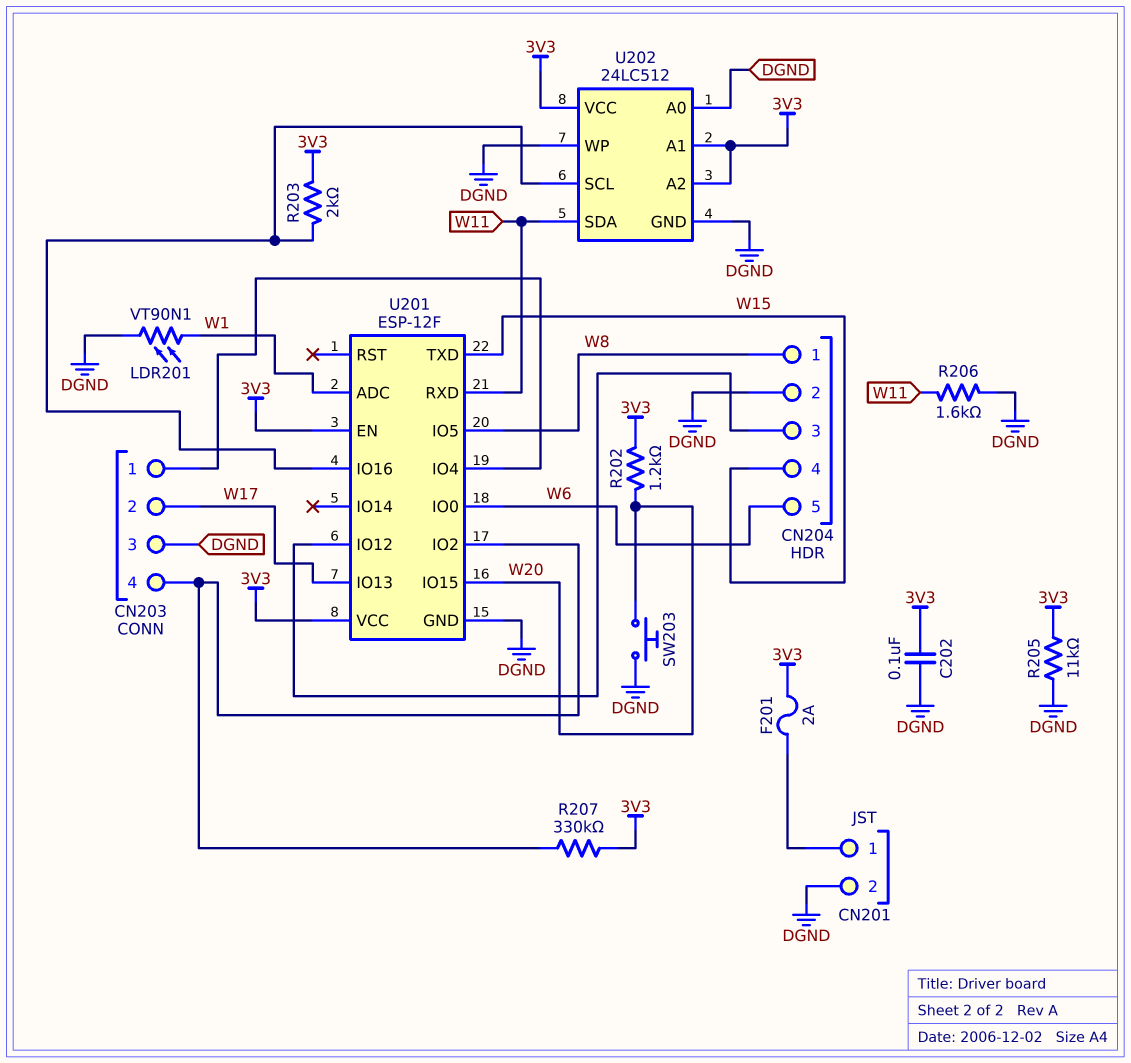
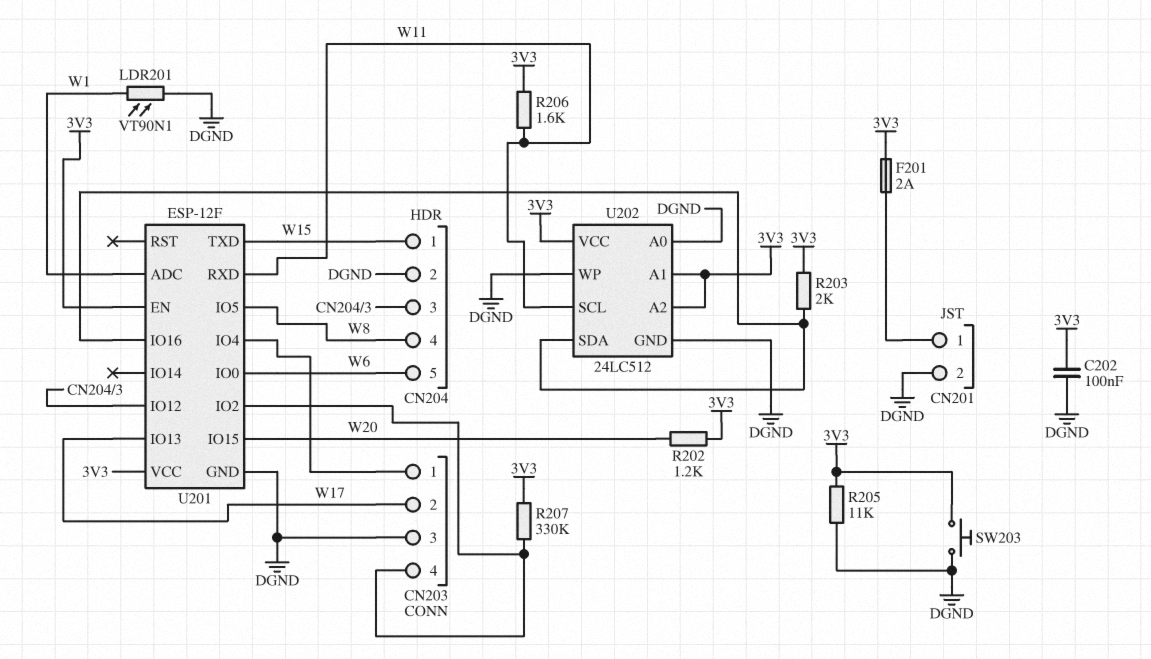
CN204 pin 1: W8 -> W15
CN204 pin 4: W15 -> W8
R206: 1.6k (DGND, W11) -> 1.6k (3V3, W11)
SW203: button (DGND, W20) -> button (3V3, DGND)
U202 pin SCL: U201/IO16 -> W11
U202 pin SDA: W11 -> U201/IO16

